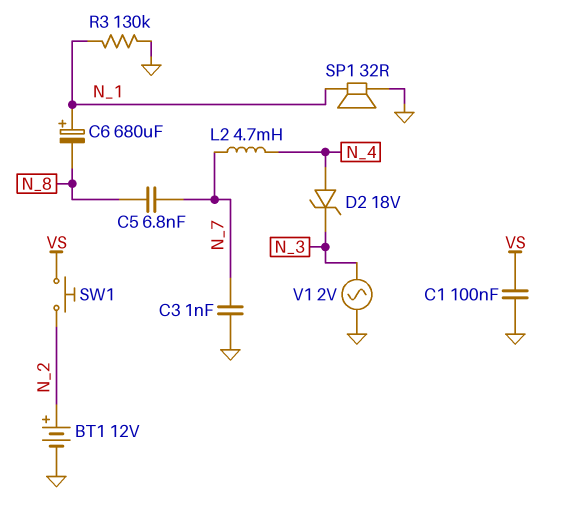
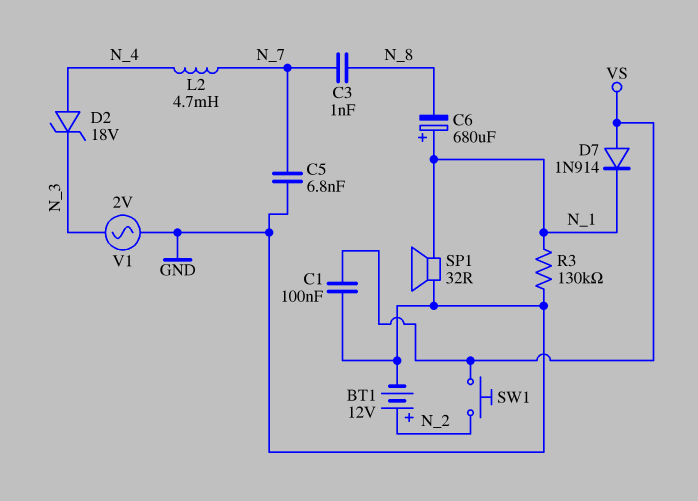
C3: 1nF (GND, N_7) -> 1nF (N_7, N_8)
C5: 6.8nF (N_7, N_8) -> 6.8nF (GND, N_7)
D7: none -> diode 1N914 (A VS, K N_1)

